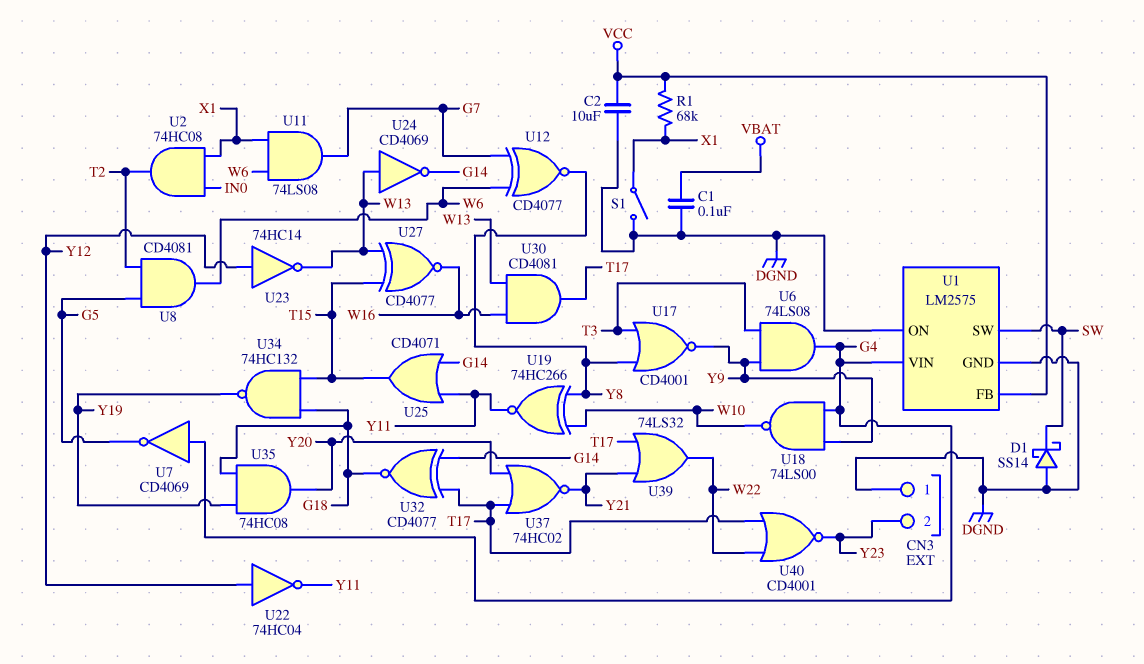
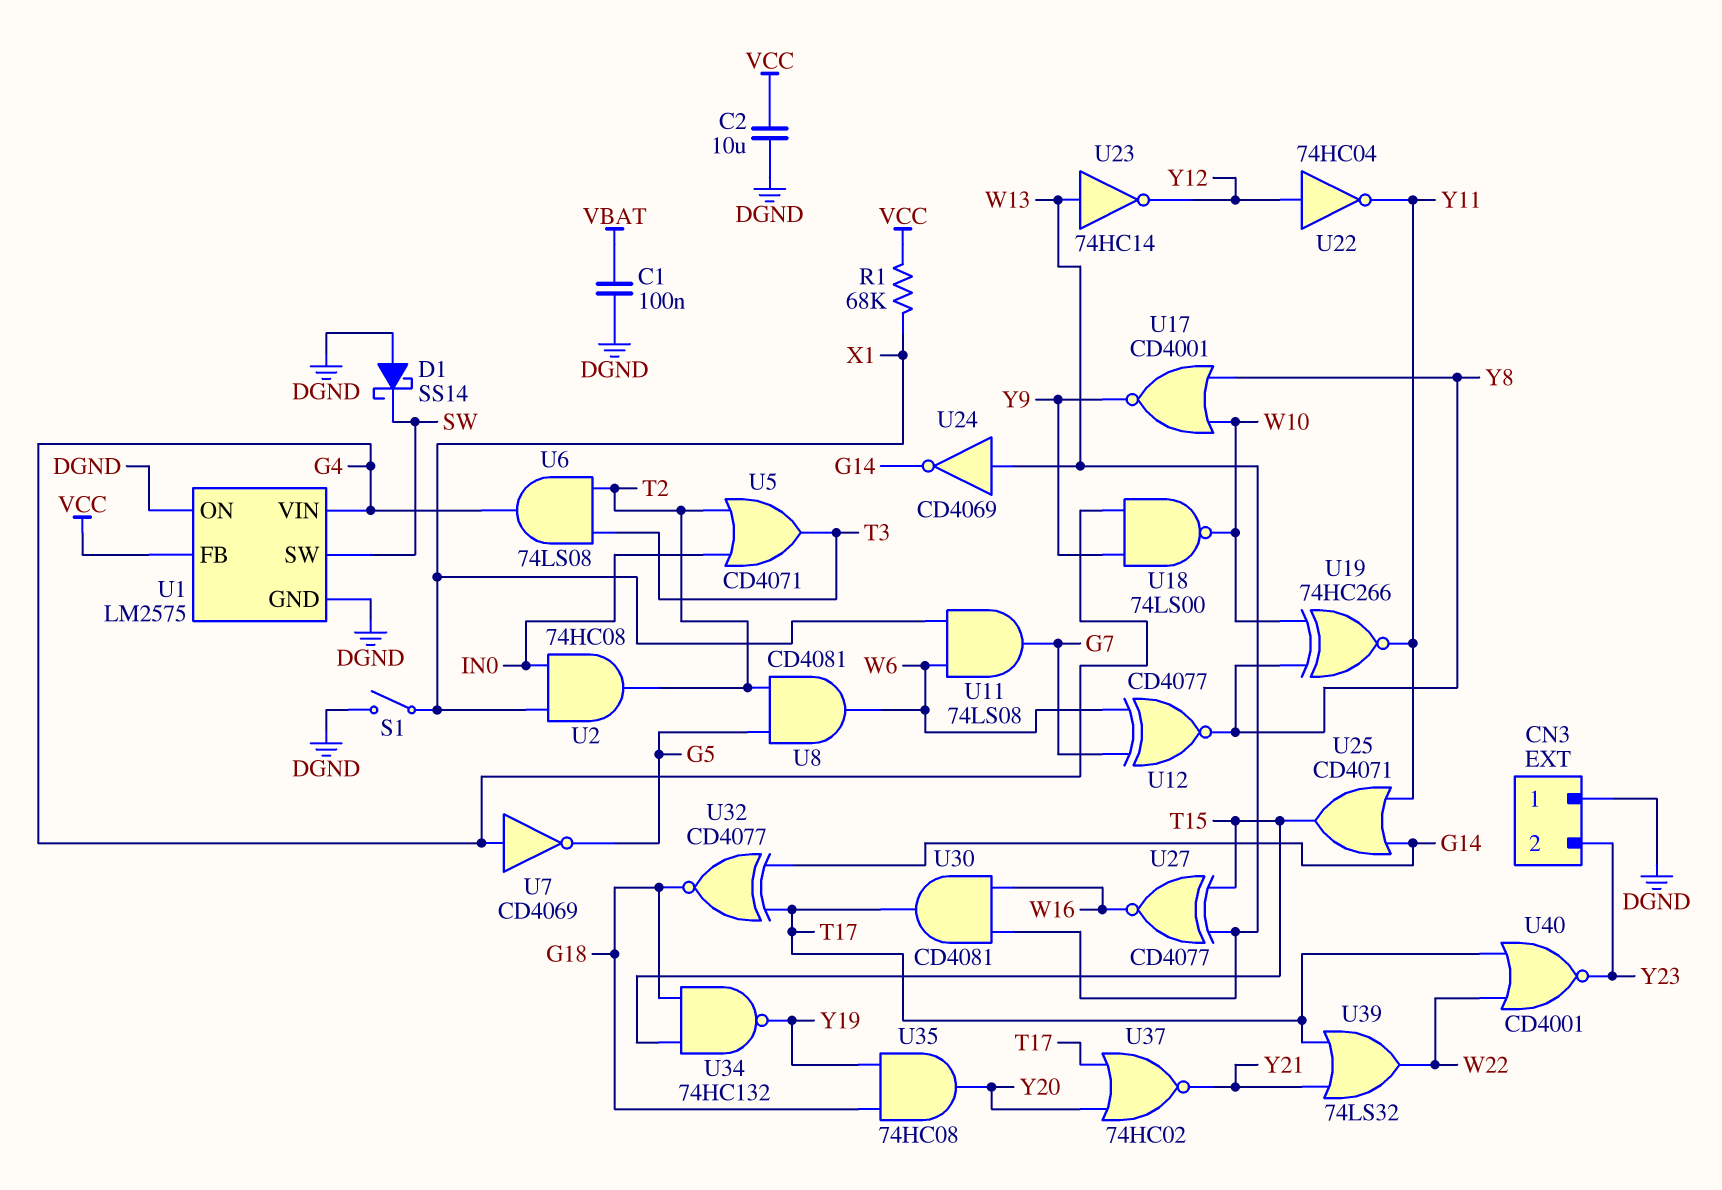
U5: none -> OR CD4071 (in IN0, in T2, out T3)
U6: AND 74LS08 (in T3, in Y9, out G4) -> AND 74LS08 (in T2, in T3, out G4)
U17: NOR CD4001 (in T3, in Y8, out Y9) -> NOR CD4001 (in W10, in Y8, out Y9)
U23: NOT 74HC14 (in Y12, out W13) -> NOT 74HC14 (in W13, out Y12)

